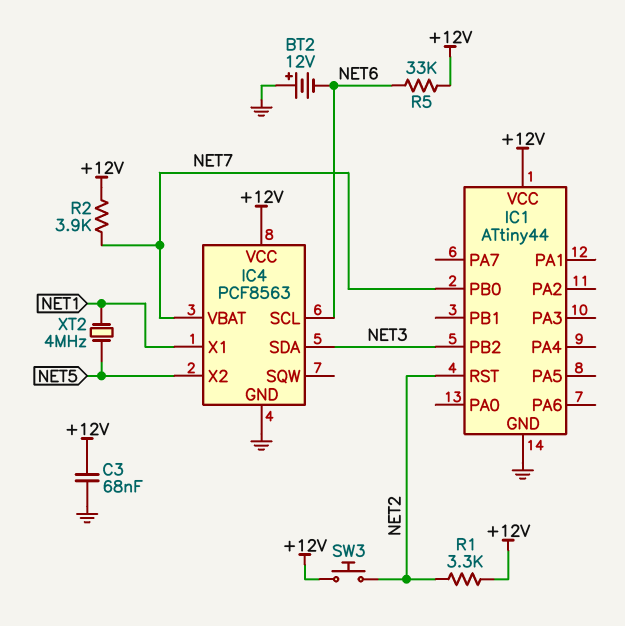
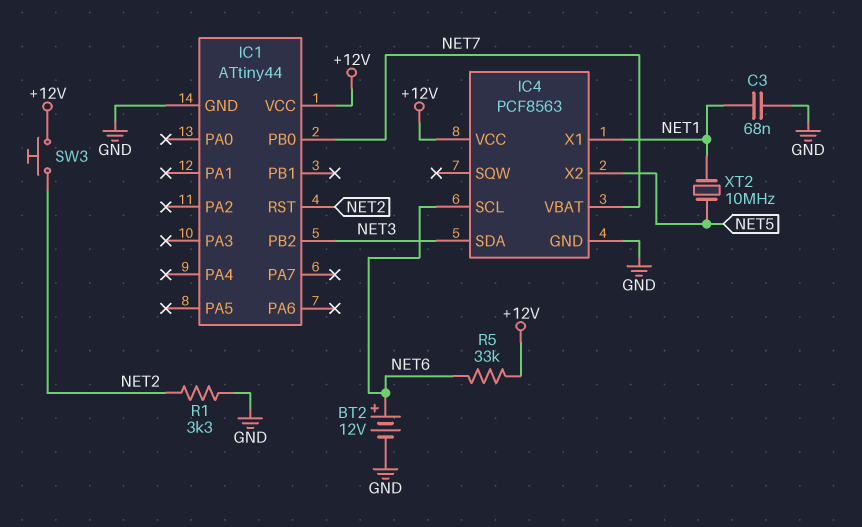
BT2: 12V (plus GND, minus NET6) -> 12V (plus NET6, minus GND)
C3: 68nF (+12V, GND) -> 68nF (GND, NET1)
R1: 3.3k (+12V, NET2) -> 3.3k (GND, NET2)
R2: 3.9k (+12V, NET7) -> none
XT2: 4MHz (NET1, NET5) -> 10MHz (NET1, NET5)

